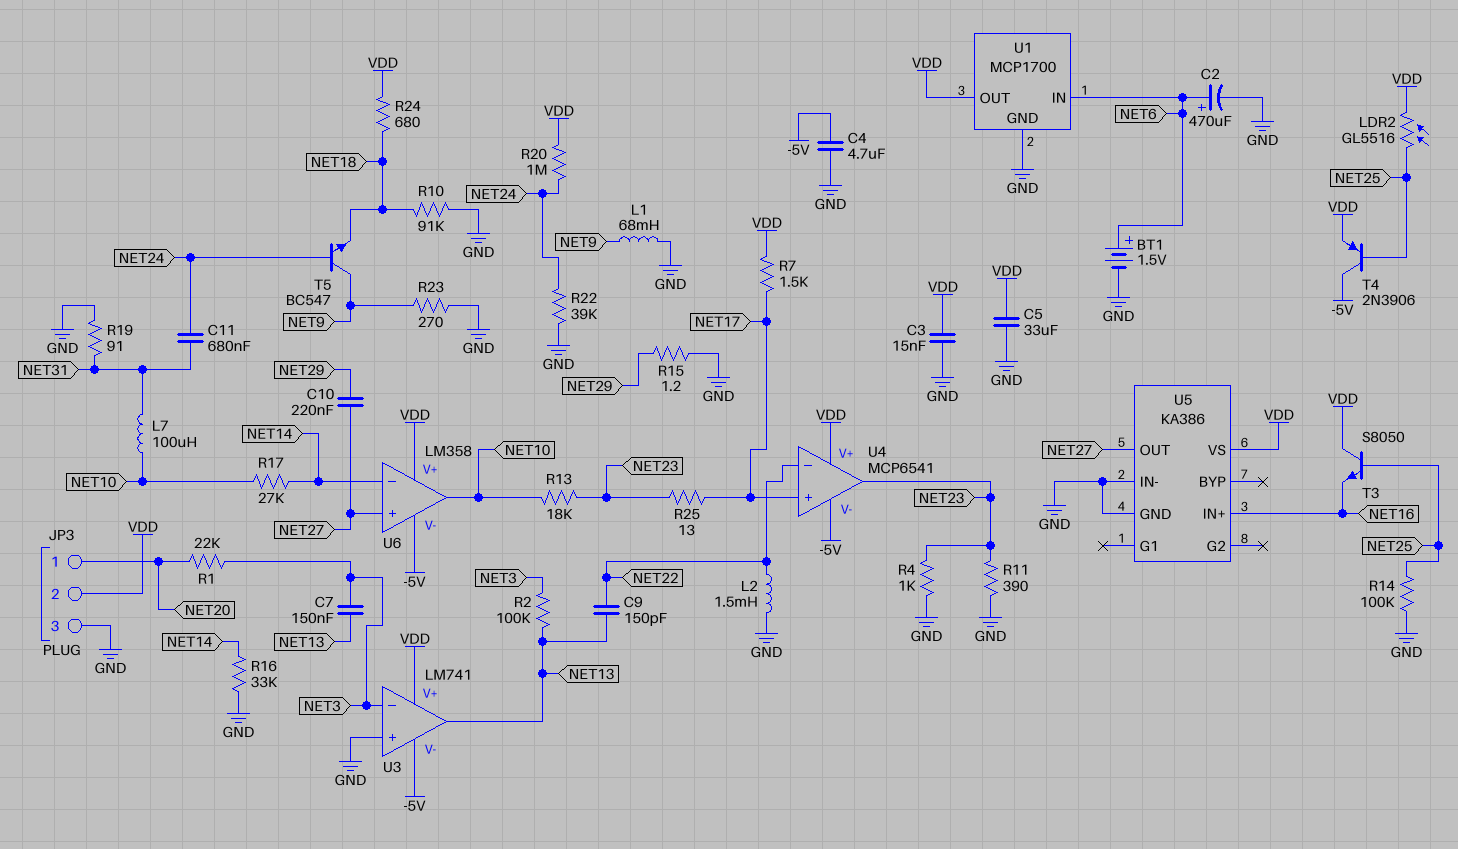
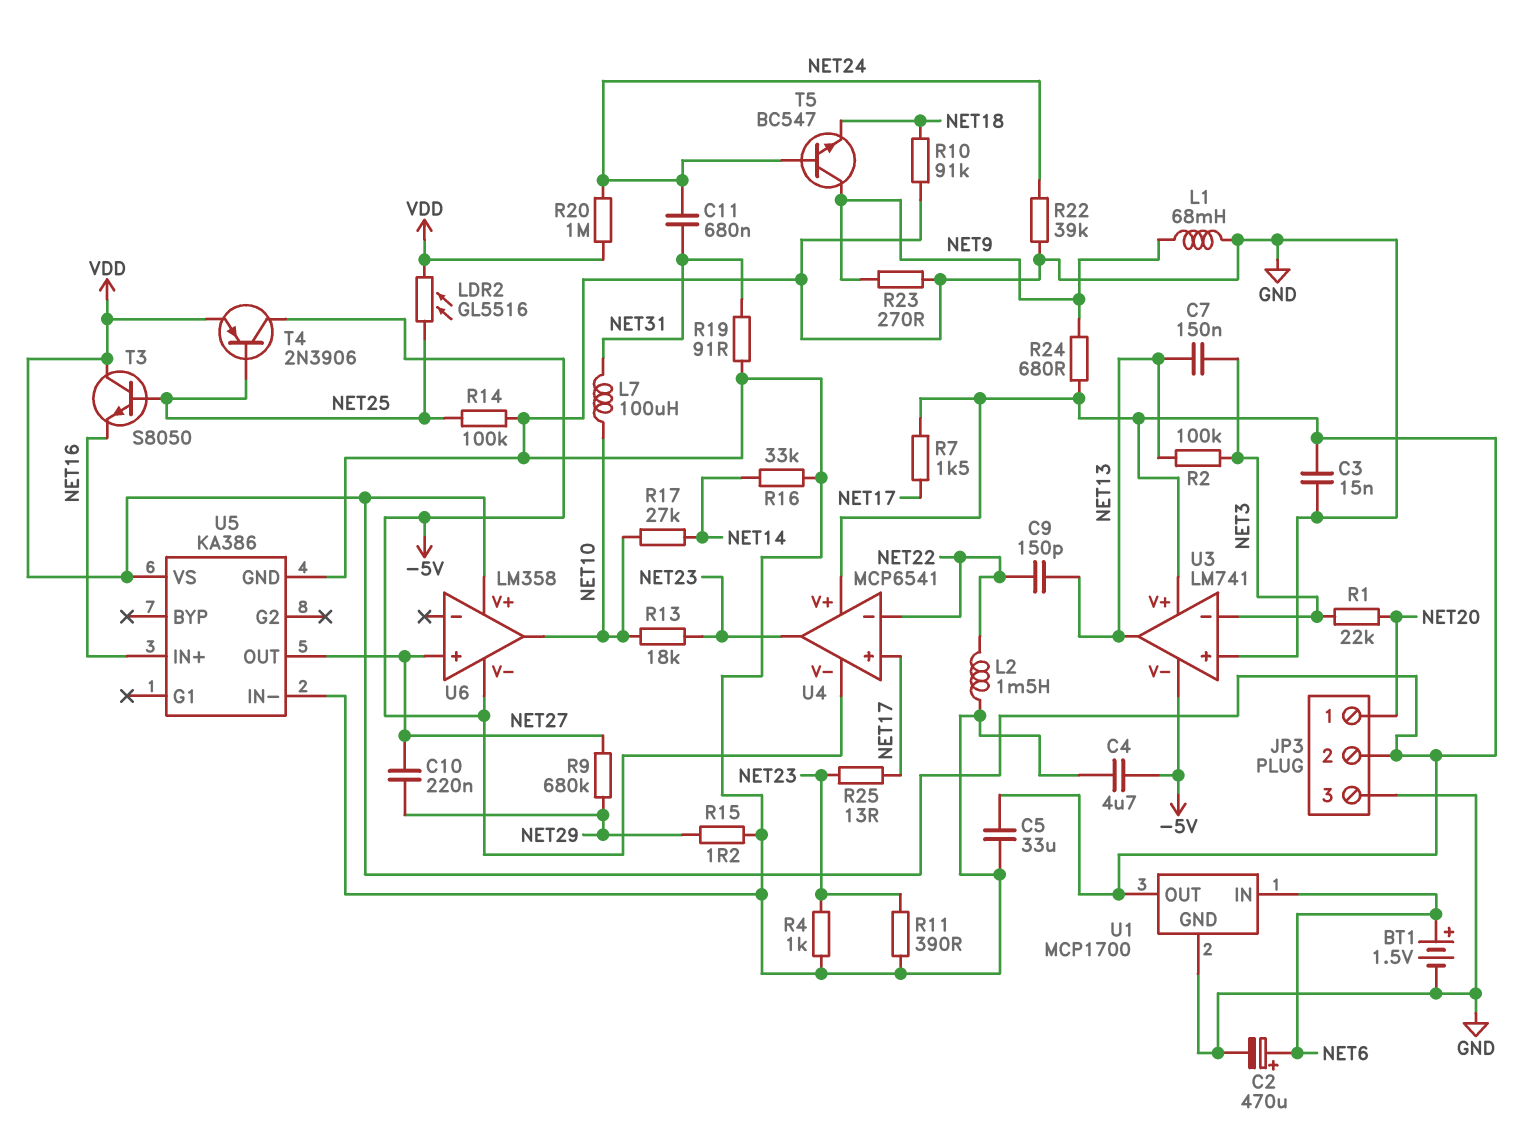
R9: none -> 680k (NET27, NET29)
R24: 680 (NET18, VDD) -> 680 (NET9, VDD)
U6 pin in-: NET14 -> none

